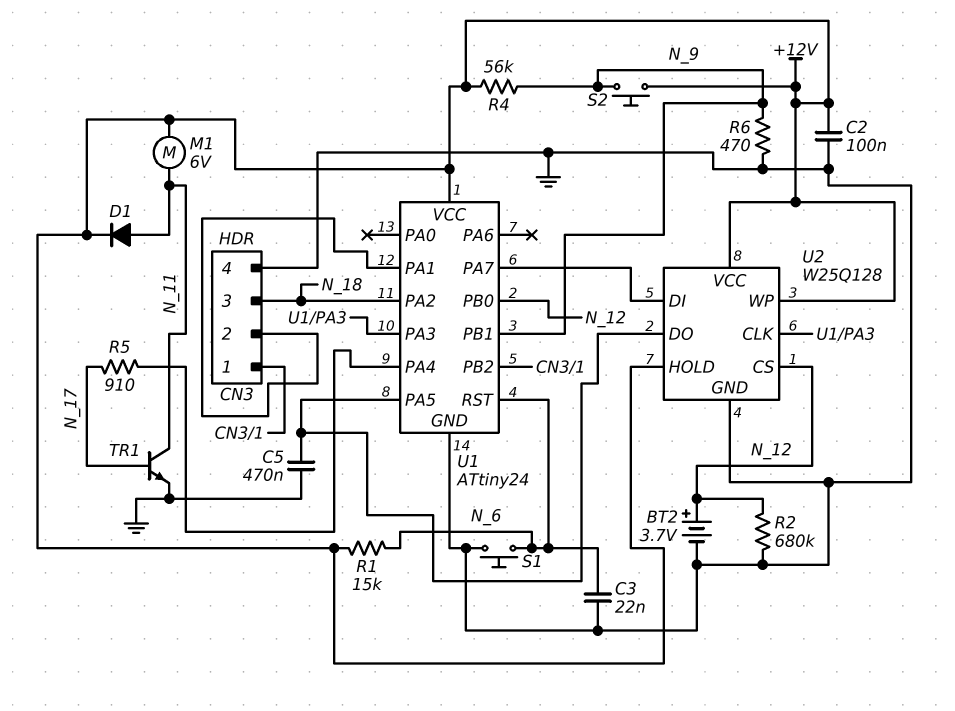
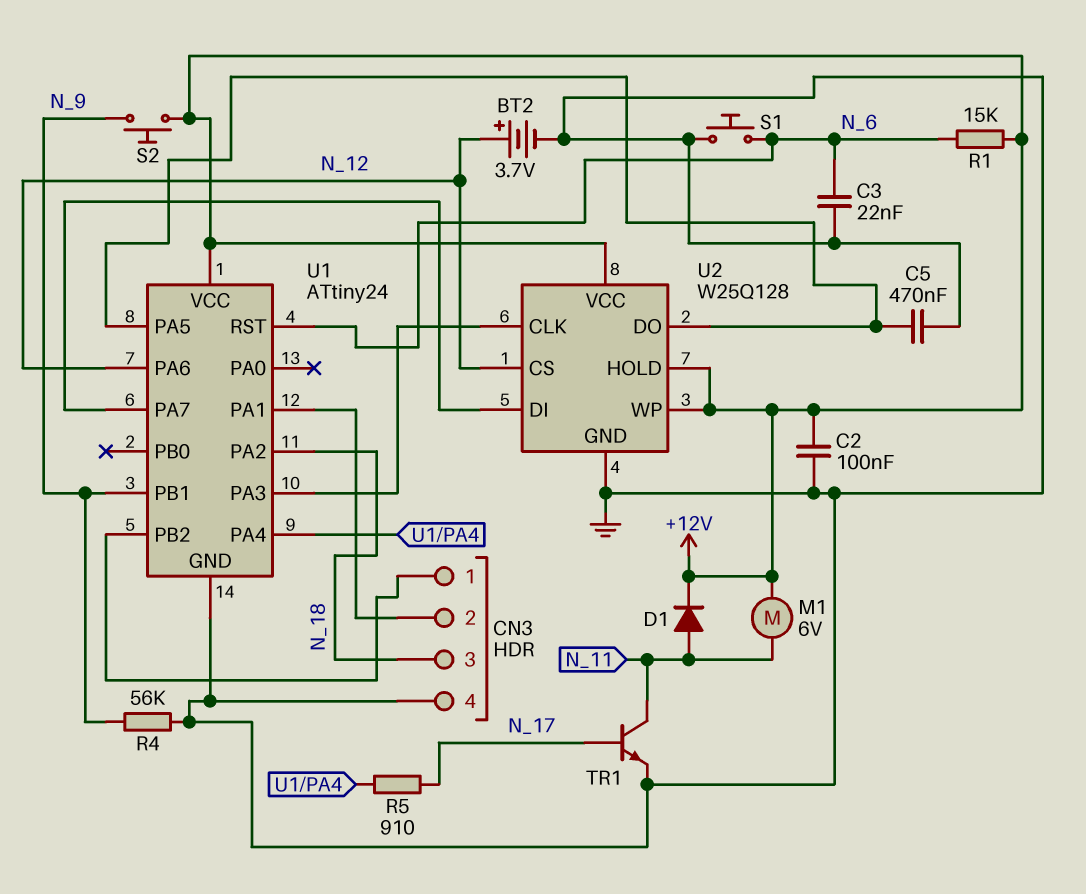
R2: 680k (GND, N_12) -> none
R4: 56k (+12V, N_9) -> 56k (GND, N_9)
R6: 470 (GND, N_9) -> none
U1 pin PA6: none -> N_12
U1 pin PB0: N_12 -> none

